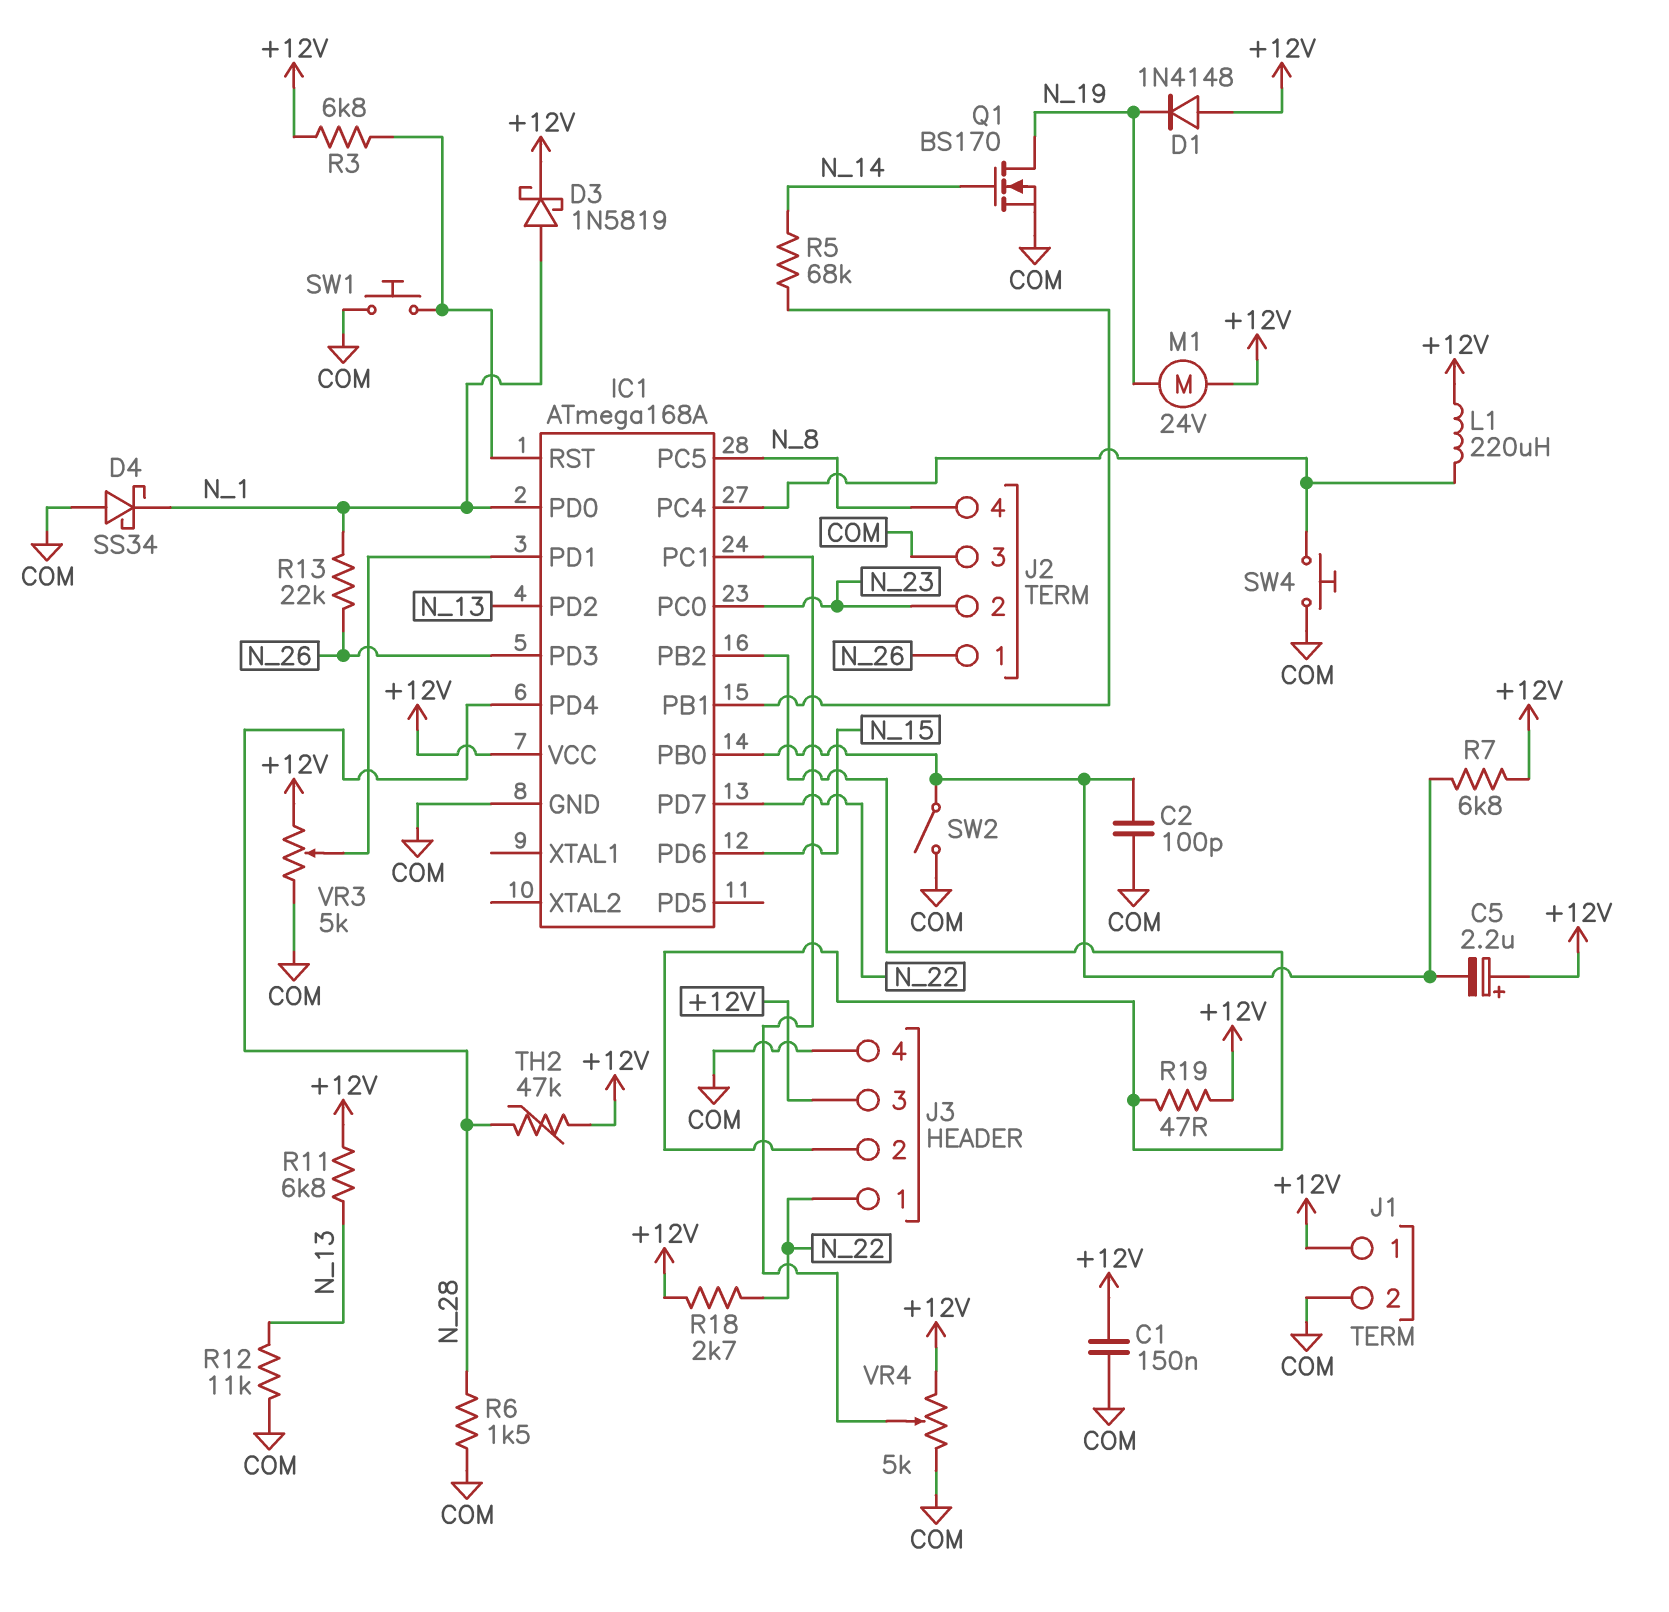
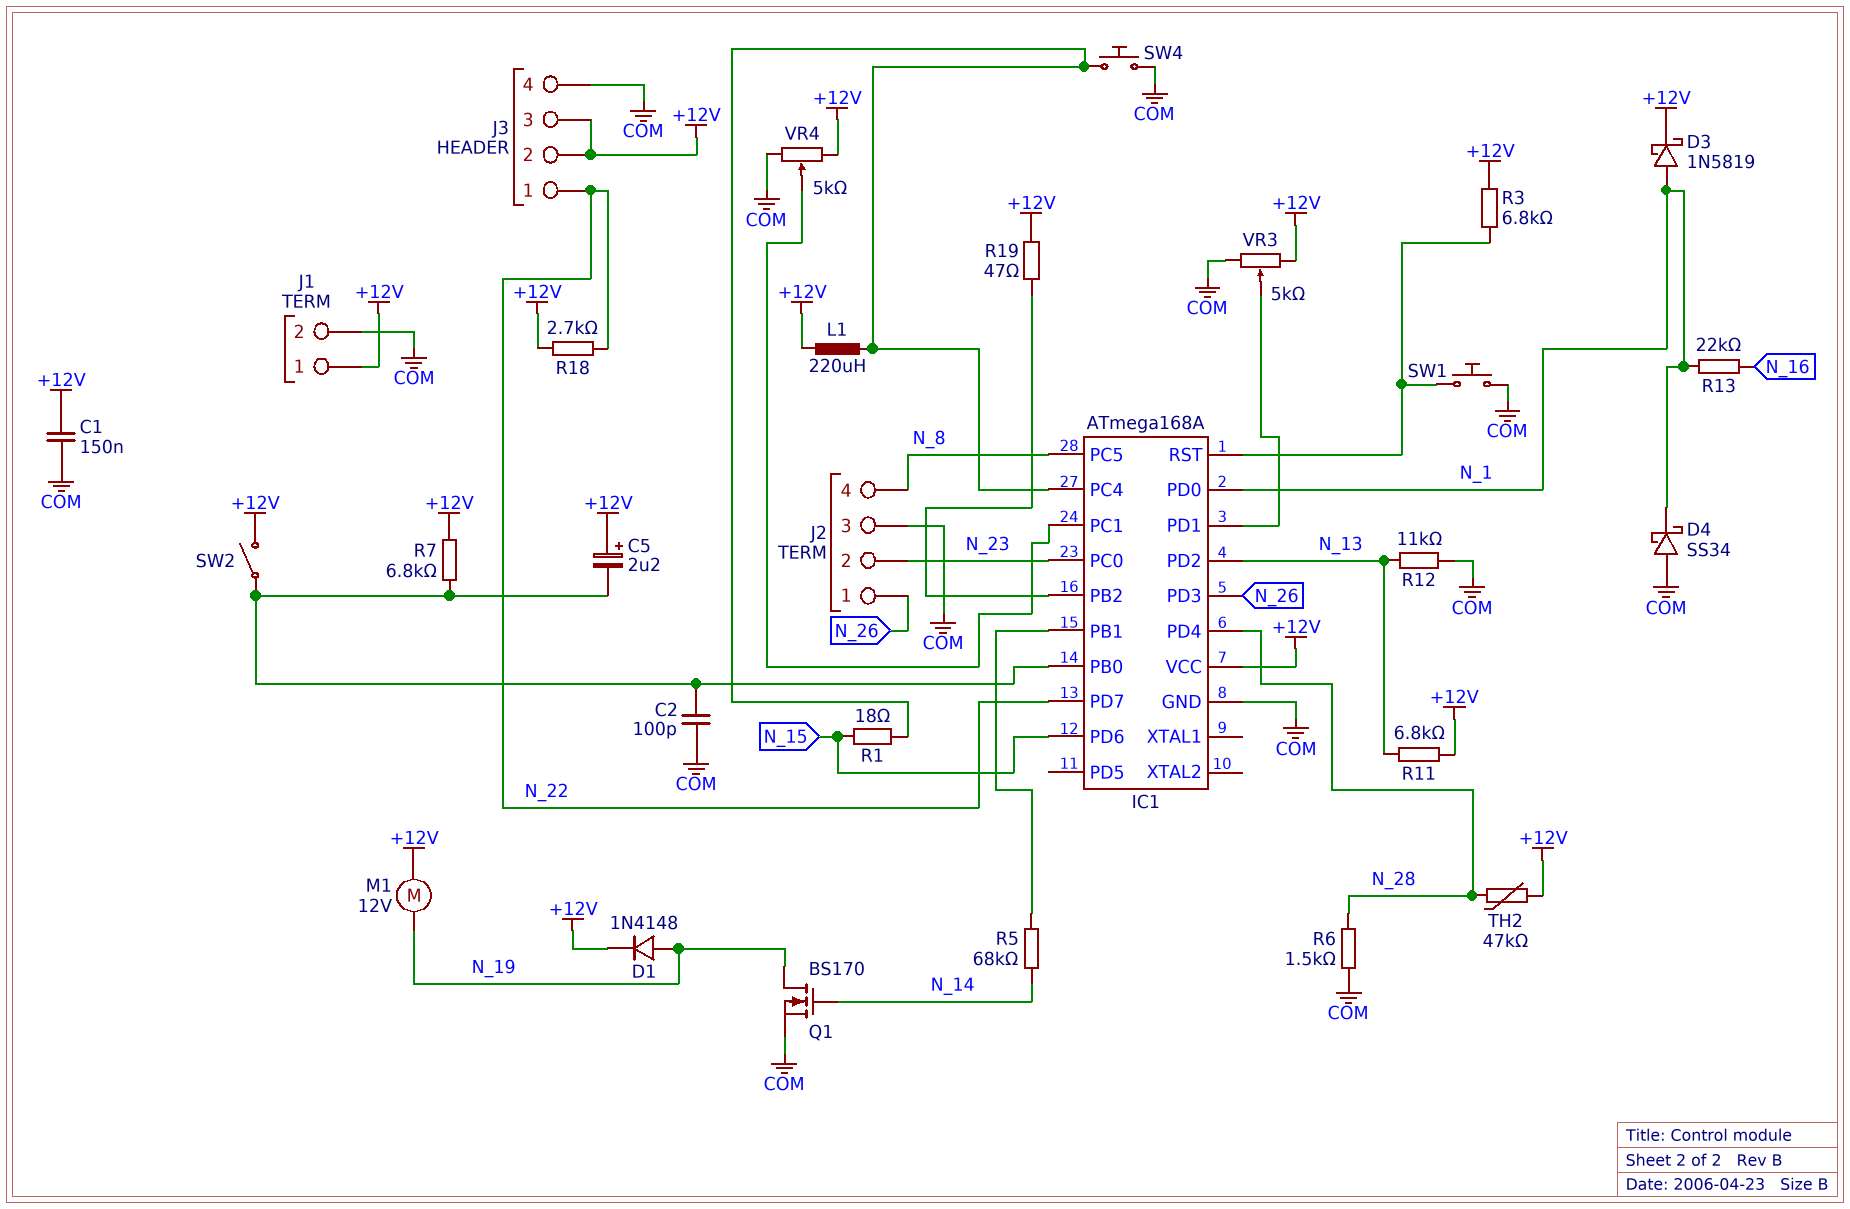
D1: diode 1N4148 (A +12V, K N_19) -> diode 1N4148 (A N_19, K +12V)
J3 pin 2: IC1/PB2 -> +12V
M1: motor 24V (+12V, N_19) -> motor 12V (+12V, N_19)
R1: none -> 18 (IC1/PC4, N_15)
R13: 22k (N_1, N_26) -> 22k (N_1, N_16)
SW2: switch (COM, IC1/PB0) -> switch (+12V, IC1/PB0)

